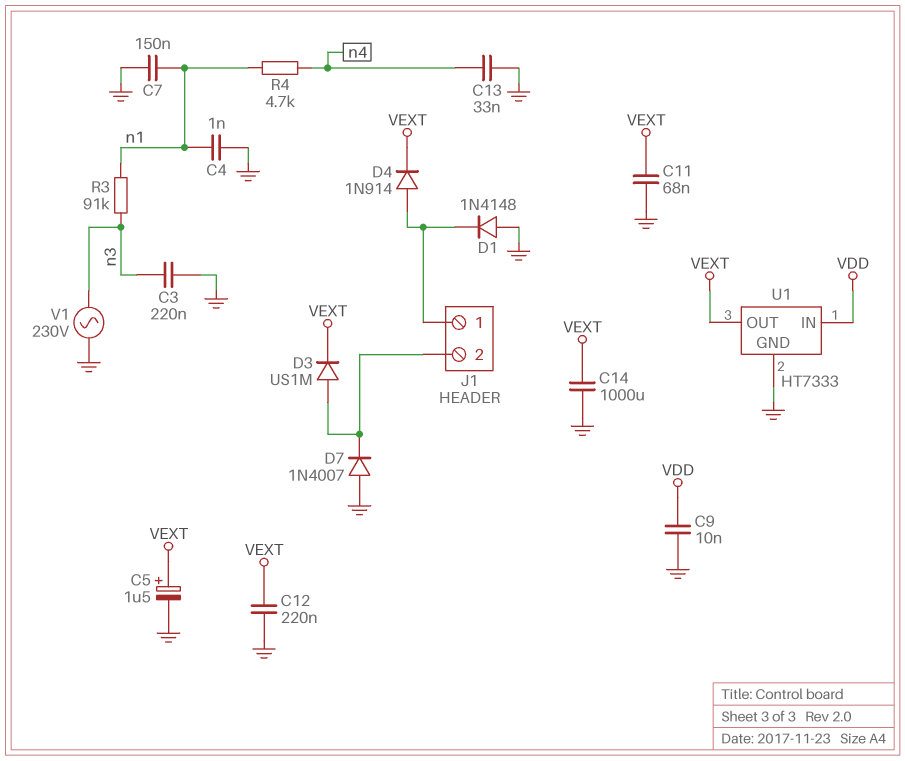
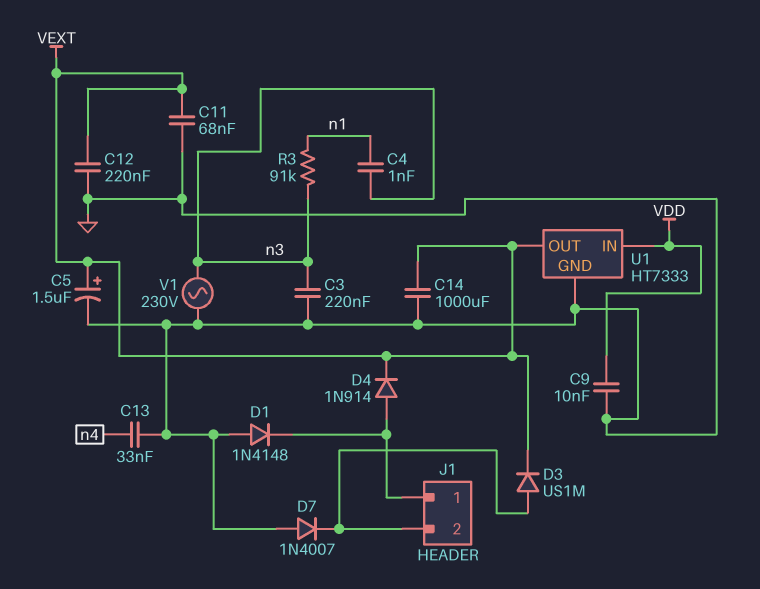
C4: 1nF (GND, n1) -> 1nF (n1, n3)
C7: 150nF (GND, n1) -> none
R4: 4.7k (n1, n4) -> none

